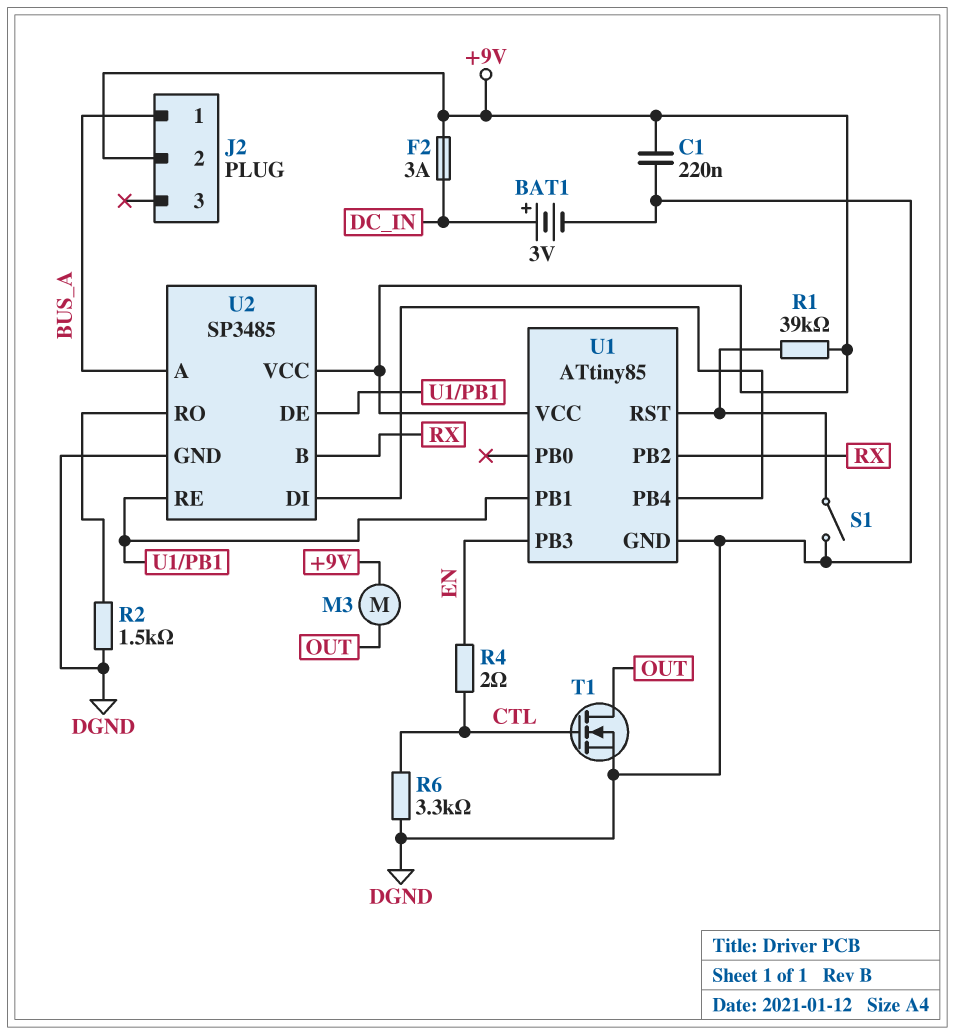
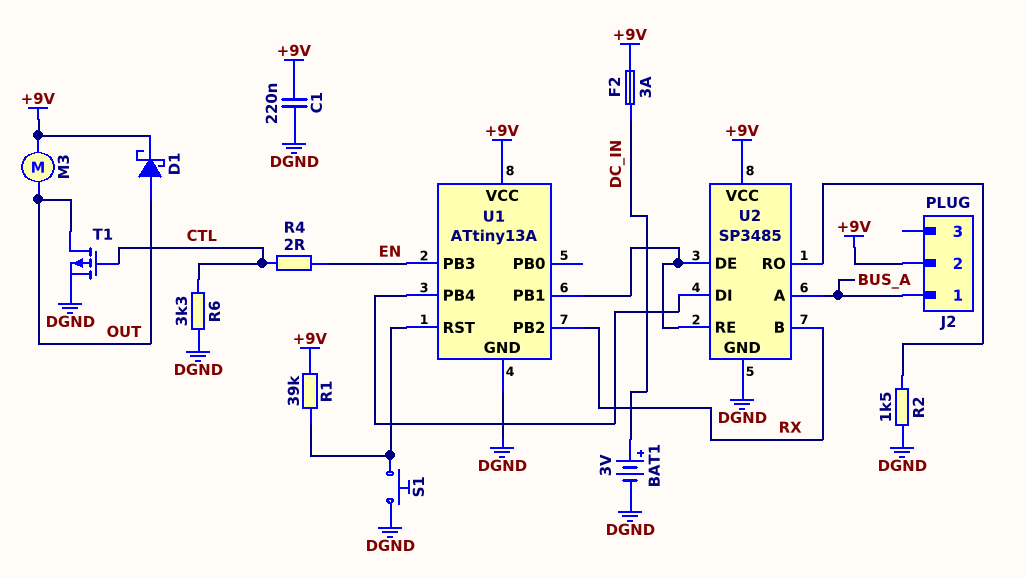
D1: none -> schottky (A OUT, K +9V)
S1: switch (DGND, U1/RST) -> button (DGND, U1/RST)
T1: NMOS (G CTL, D OUT, S DGND) -> PMOS (G CTL, D OUT, S DGND)
U1: ATtiny85 -> ATtiny13A

